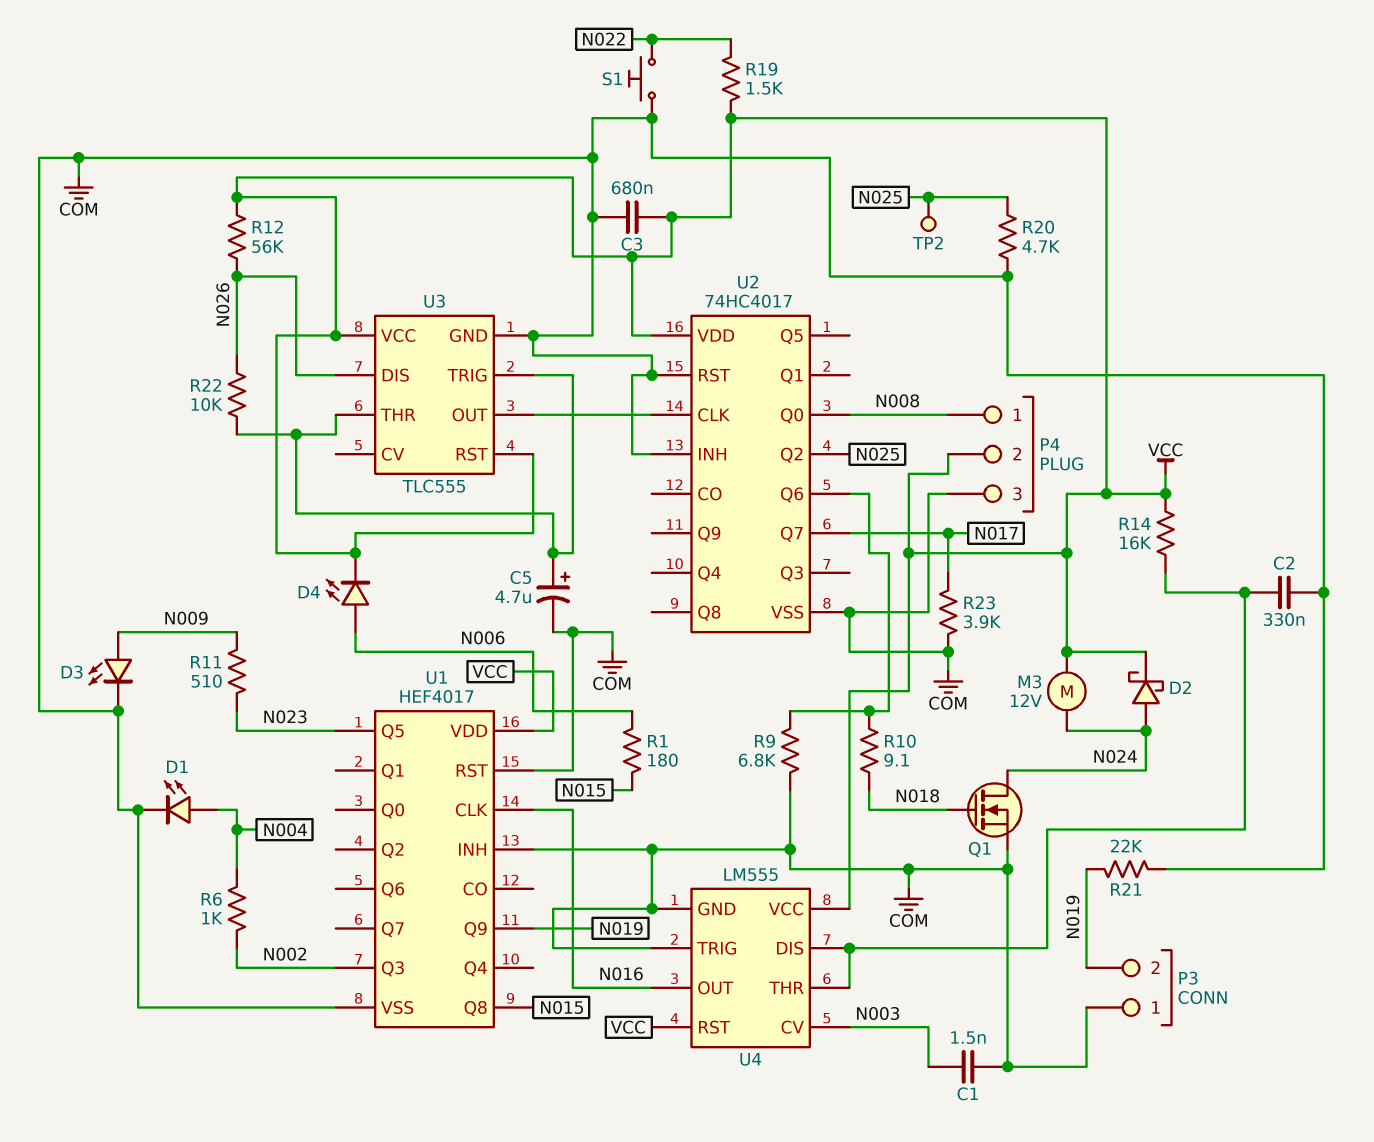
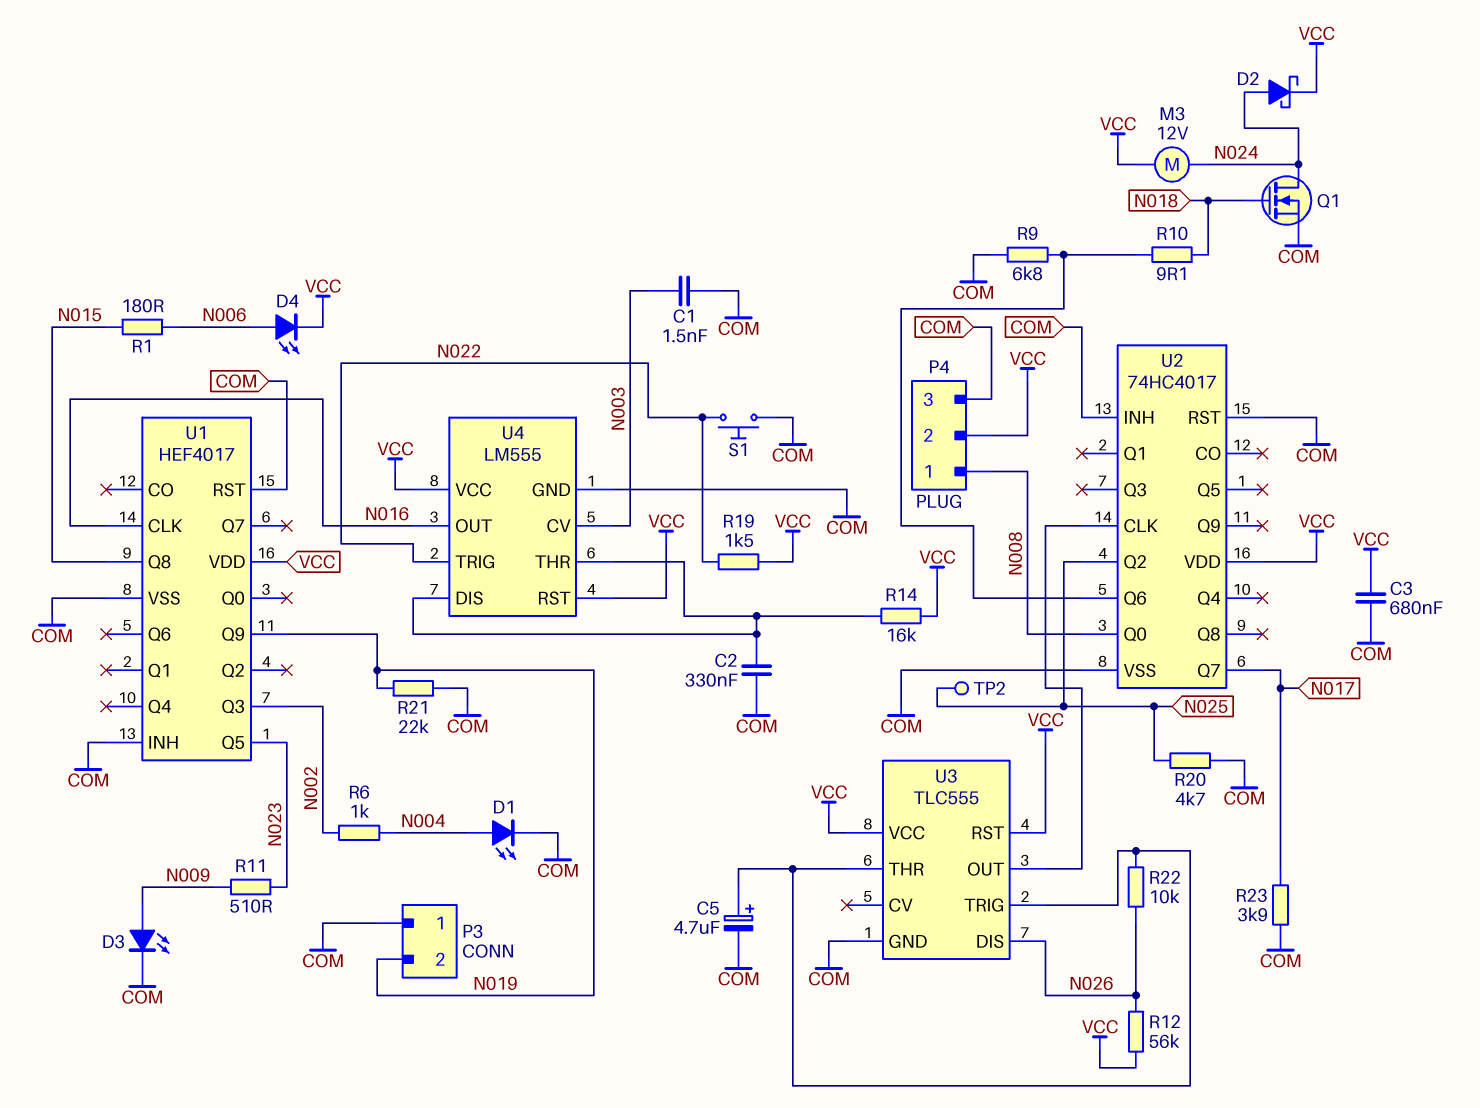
U4 pin TRIG: COM -> N022

